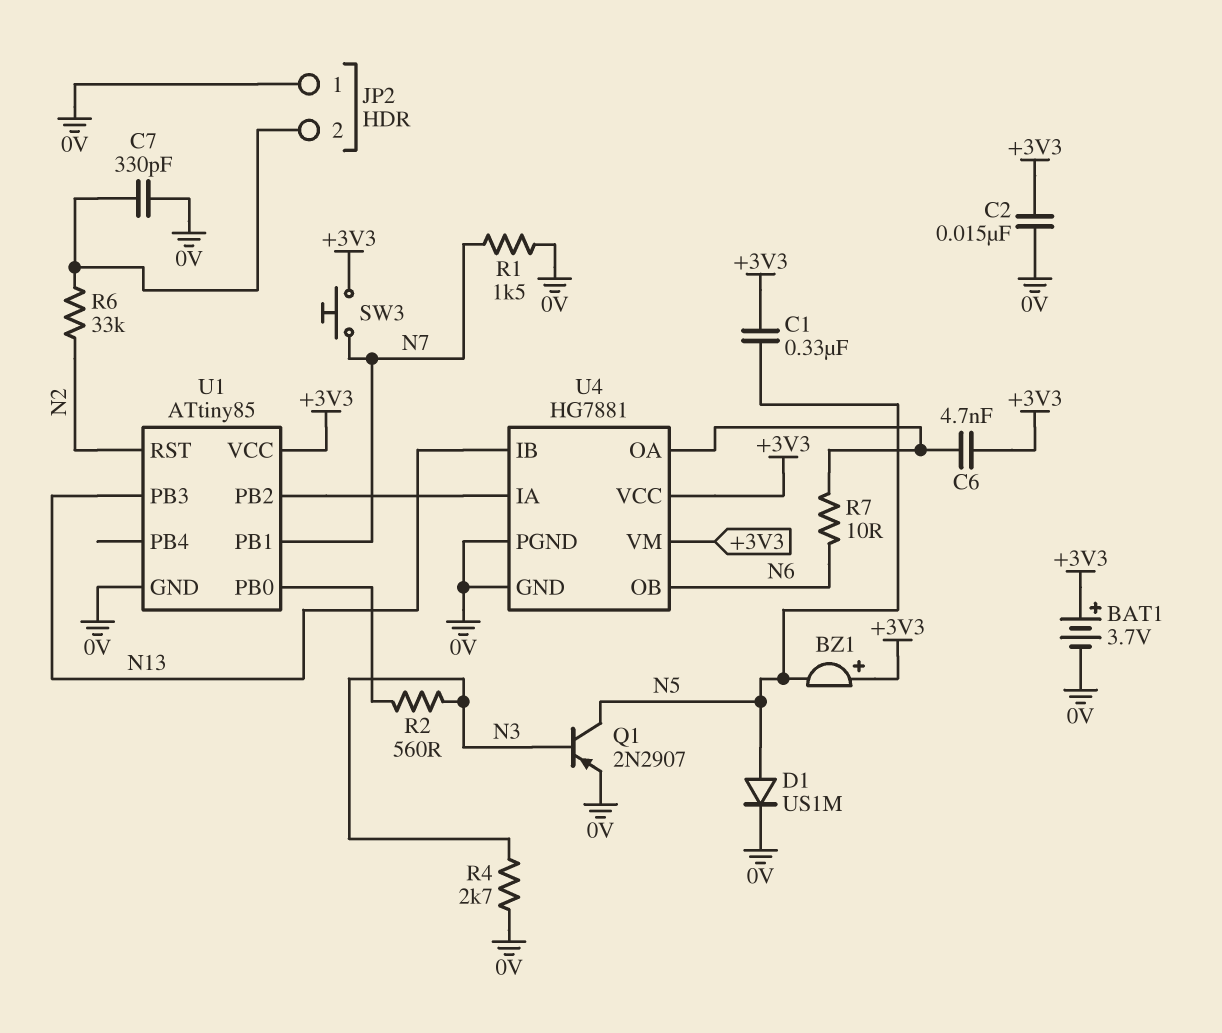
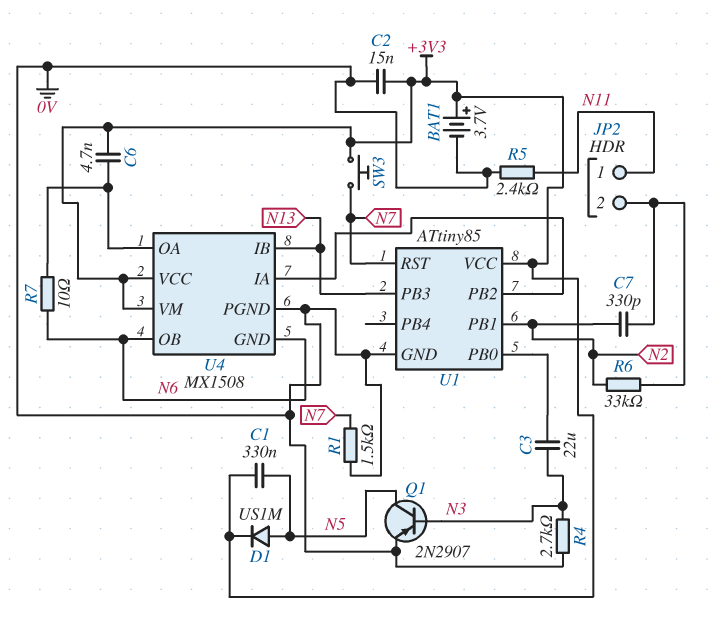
BZ1: buzzer (plus +3V3, minus N5) -> none
C3: none -> 22uF (N3, U1/PB0)
C7: 330pF (0V, JP2/2) -> 330pF (JP2/2, N2)
D1: diode US1M (A N5, K 0V) -> diode US1M (A N5, K +3V3)
JP2 pin 1: 0V -> N11
R2: 560 (N3, U1/PB0) -> none
R5: none -> 2.4k (0V, N11)
U1 pin PB1: N7 -> N2
U1 pin RST: N2 -> N7
U4: HG7881 -> MX1508
U4 pin GND: 0V -> N6

